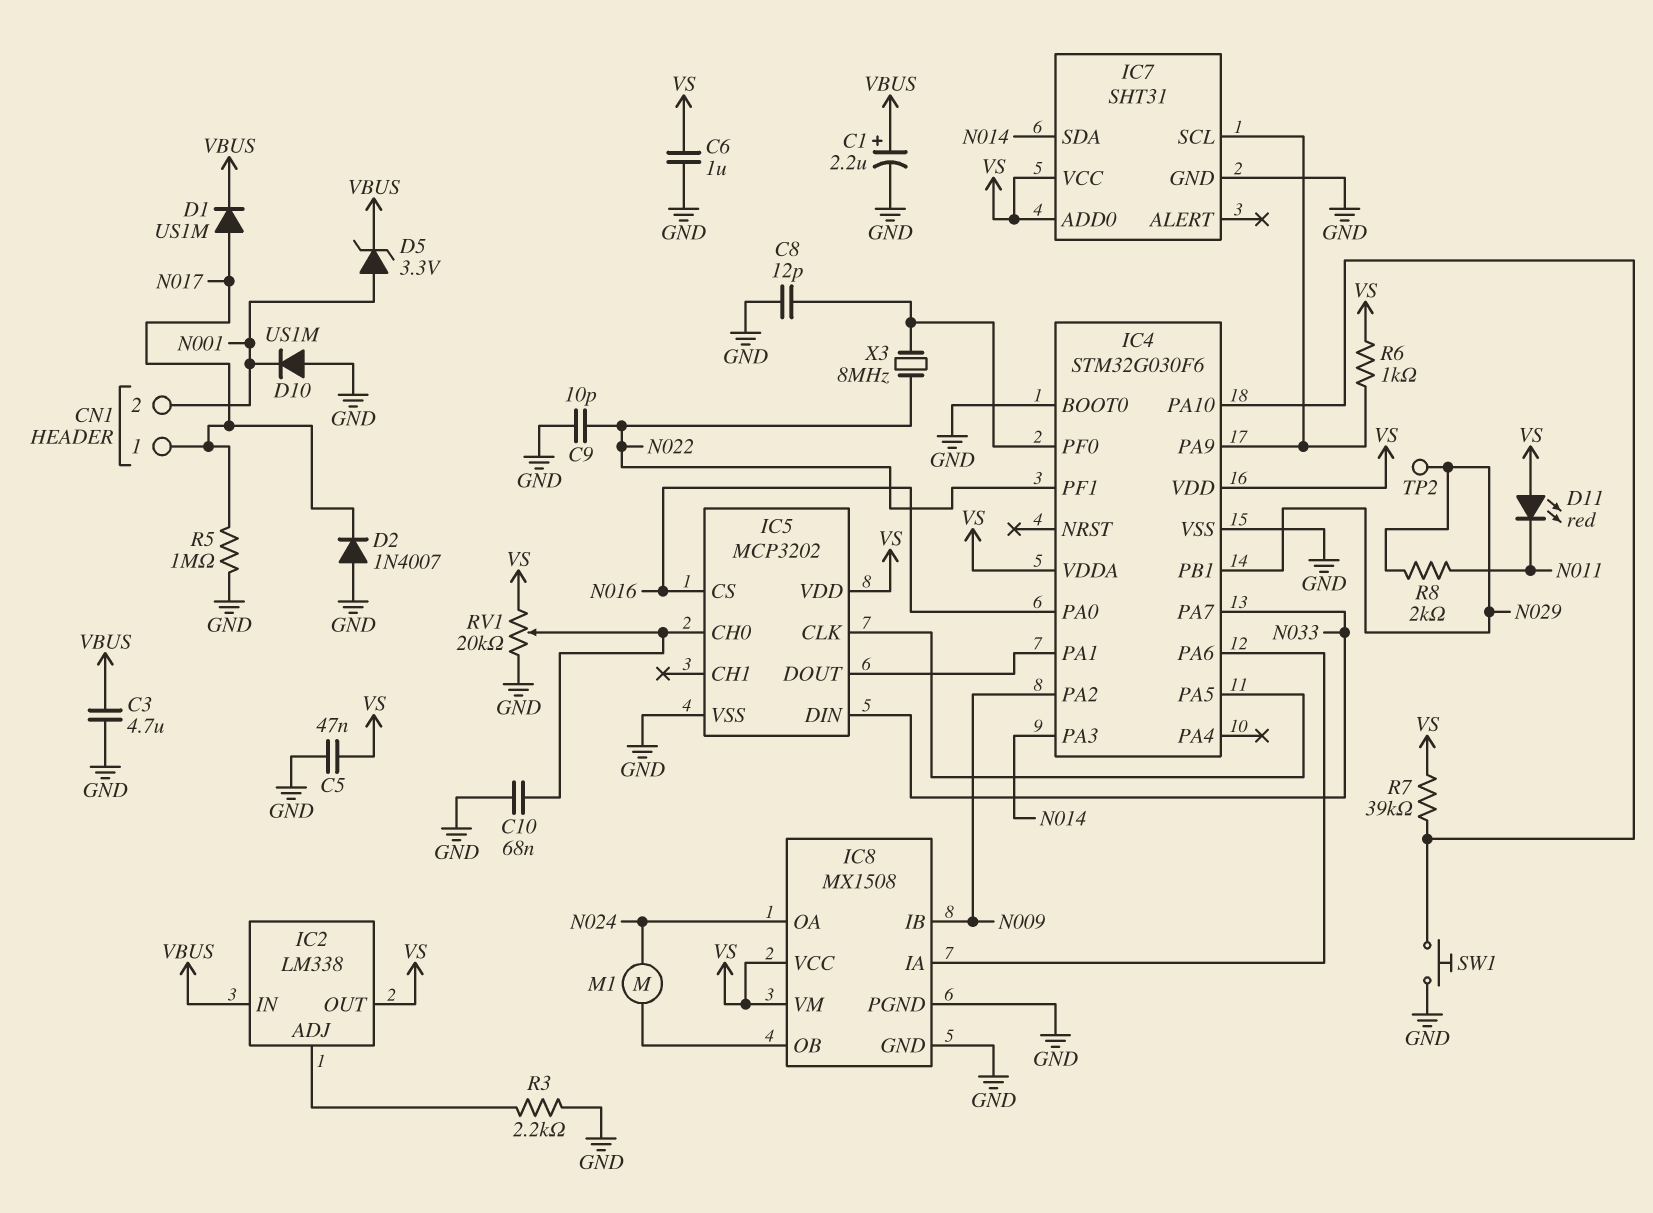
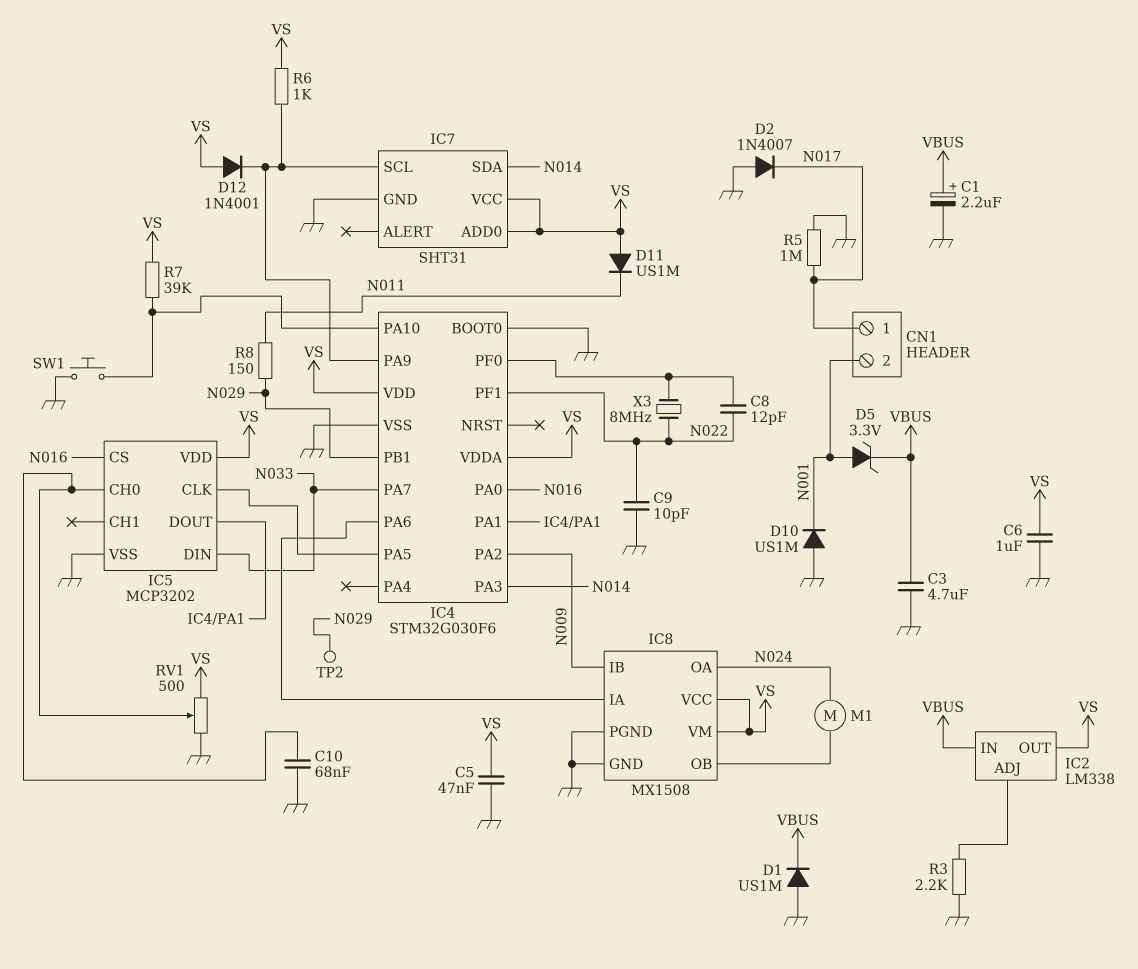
C8: 12pF (GND, IC4/PF0) -> 12pF (IC4/PF0, N022)
D1: diode US1M (A N017, K VBUS) -> diode US1M (A GND, K VBUS)
D11: LED red (A VS, K N011) -> diode US1M (A VS, K N011)
D12: none -> diode 1N4001 (A VS, K IC4/PA9)
R8: 2k (N011, N029) -> 150 (N011, N029)
RV1: 20k (GND, VS, wiper IC5/CH0) -> 500 (GND, VS, wiper IC5/CH0)

